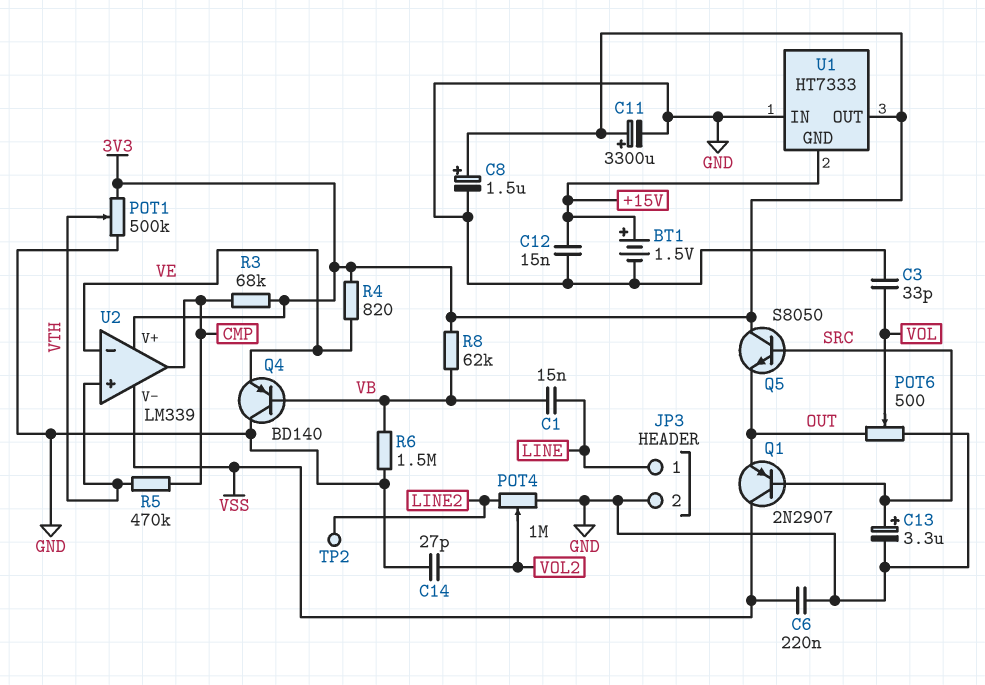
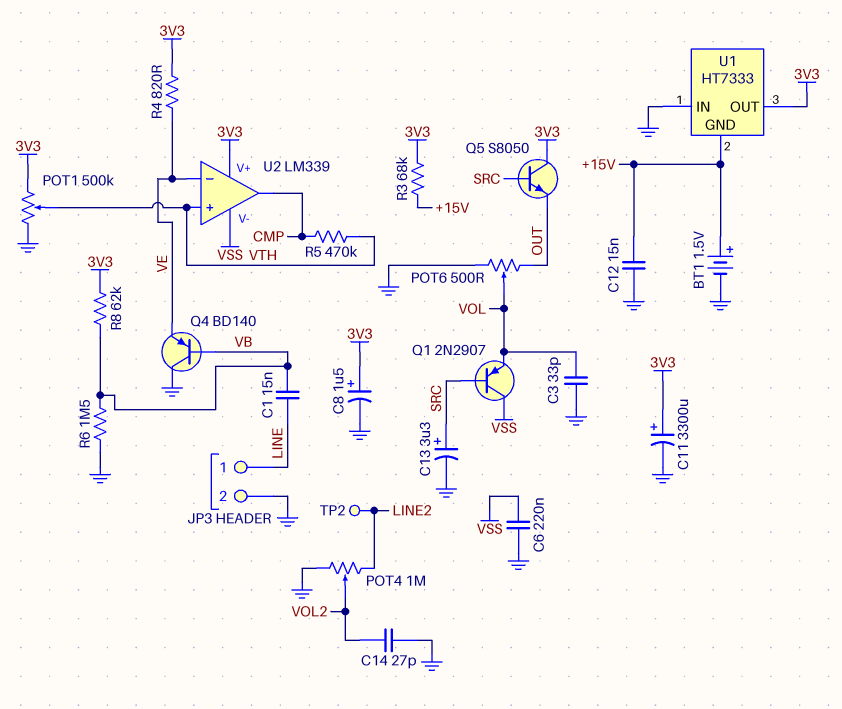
Q1: PNP 2N2907 (B SRC, C VSS, E OUT) -> PNP 2N2907 (B SRC, C VSS, E VOL)
R3: 68k (3V3, CMP) -> 68k (+15V, 3V3)

